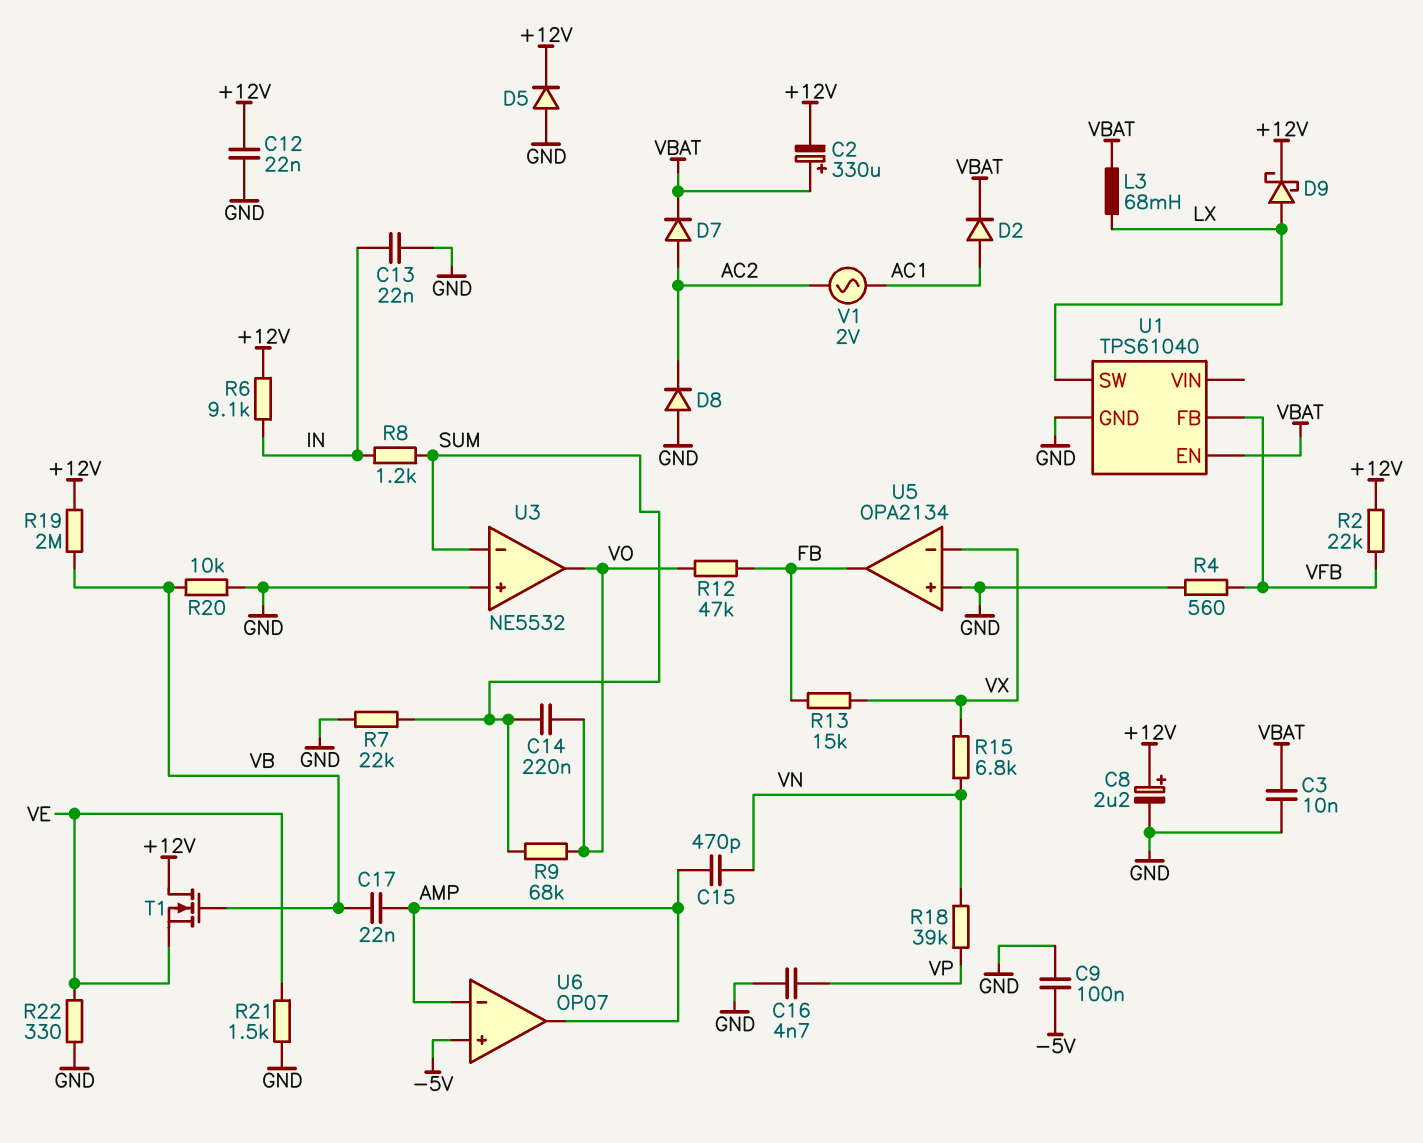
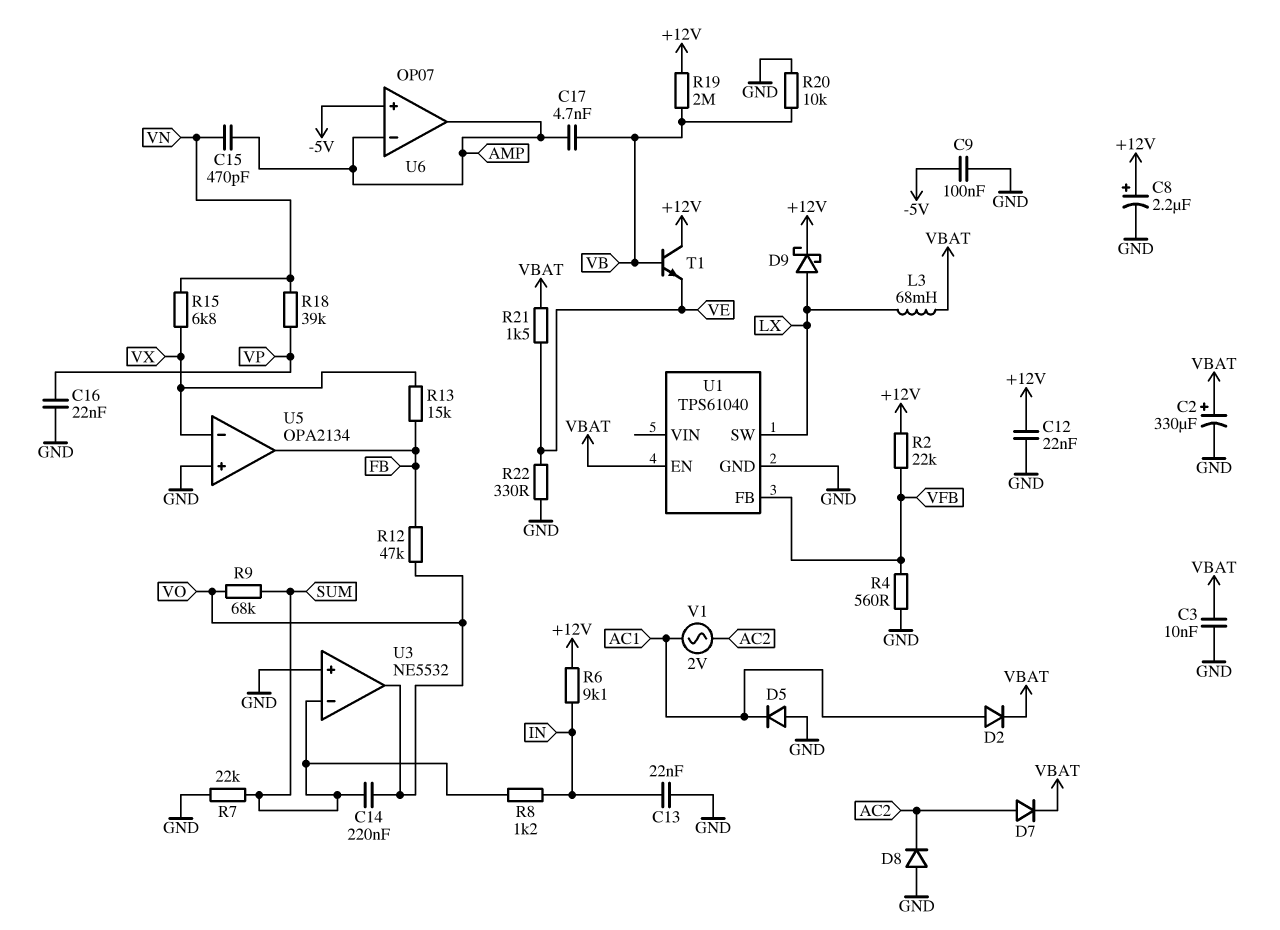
C2: 330uF (plus VBAT, minus +12V) -> 330uF (plus VBAT, minus GND)
C16: 4.7nF (GND, VP) -> 22nF (GND, VP)
C17: 22nF (AMP, VB) -> 4.7nF (AMP, VB)
D5: diode (A GND, K +12V) -> diode (A GND, K AC1)
R21: 1.5k (GND, VE) -> 1.5k (VBAT, VE)
T1: NMOS (G VB, D +12V, S VE) -> NPN (B VB, C +12V, E VE)

